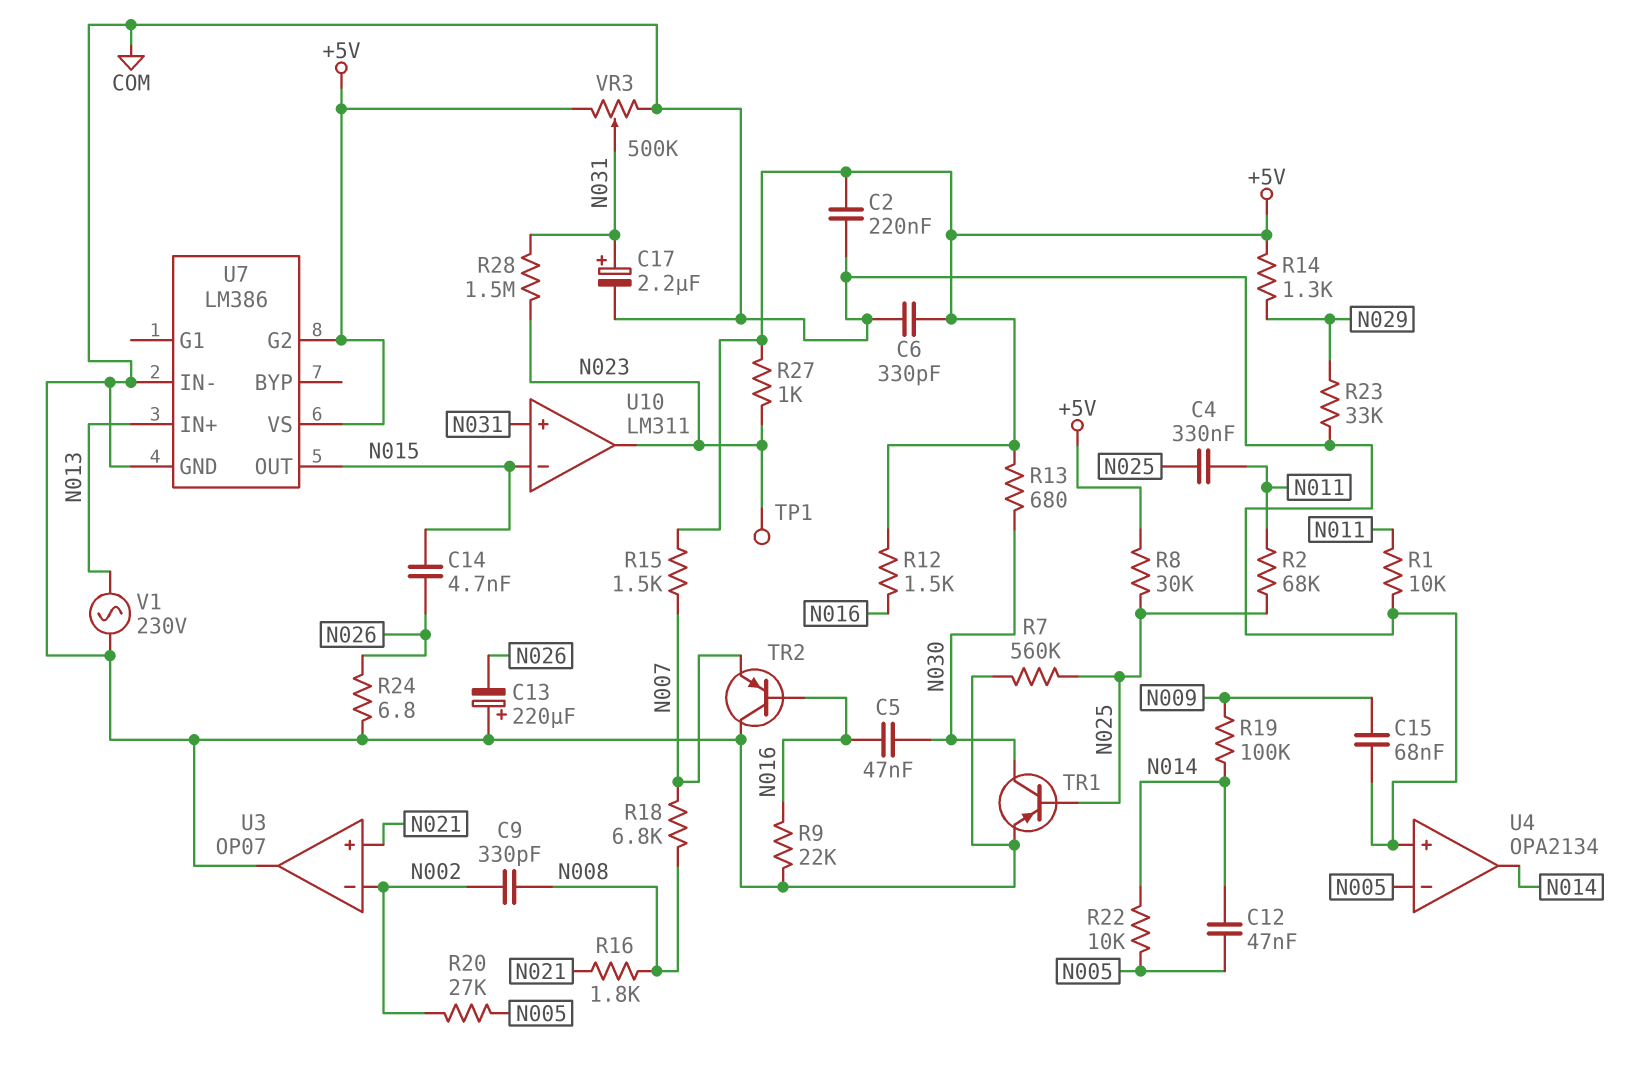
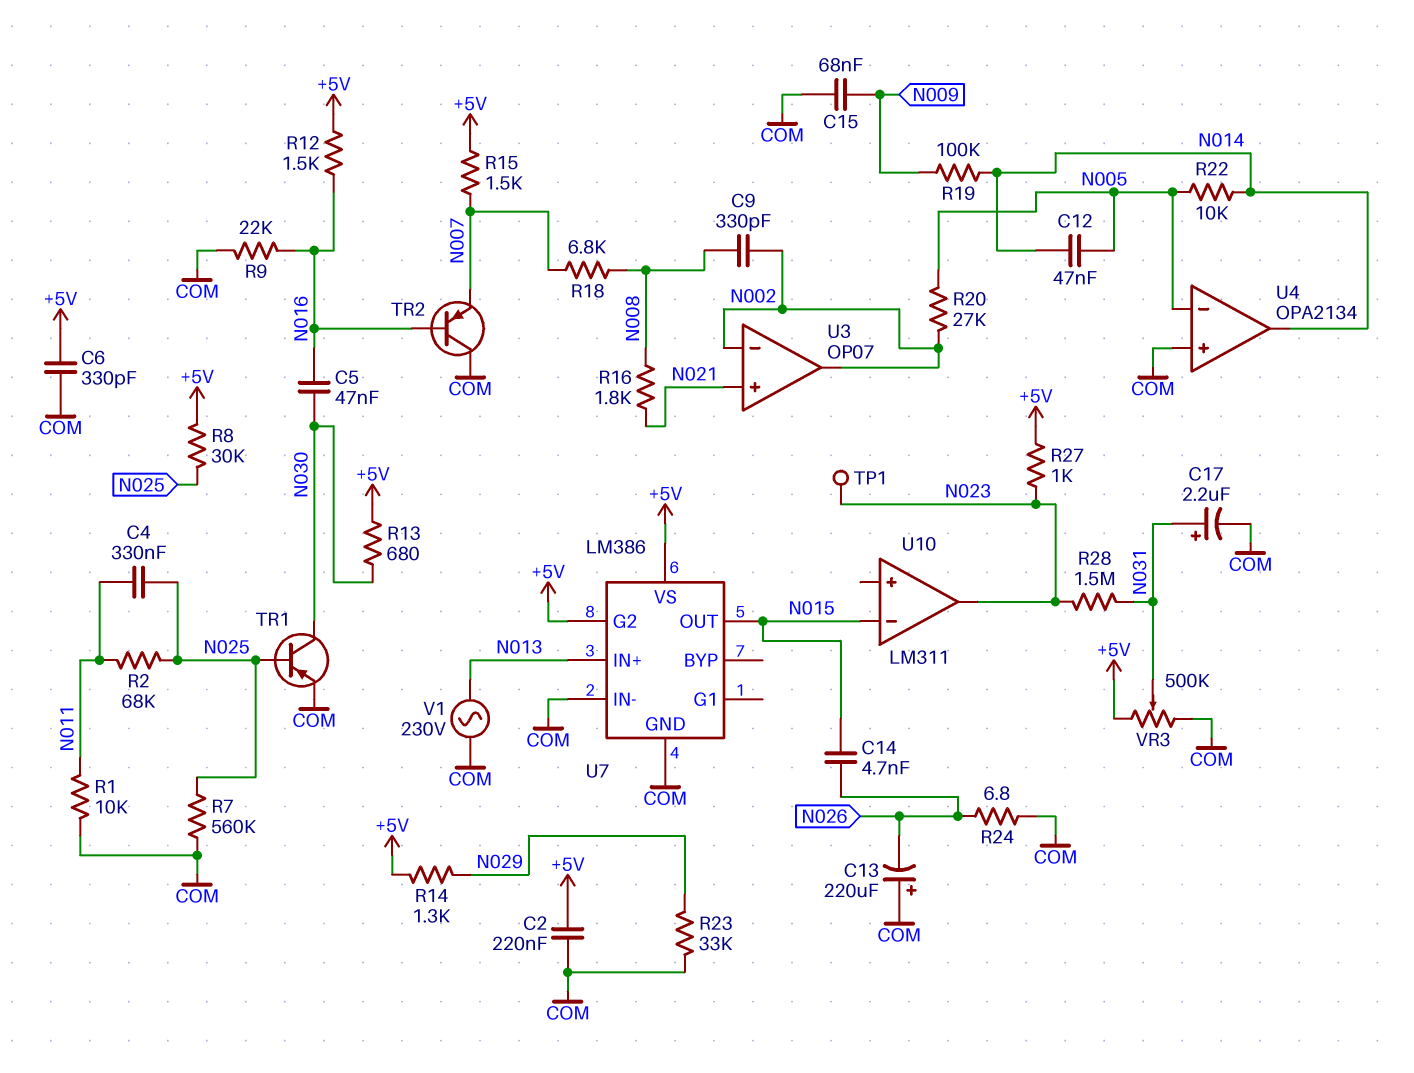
U3 pin out: COM -> N002
U10 pin in+: N031 -> none

